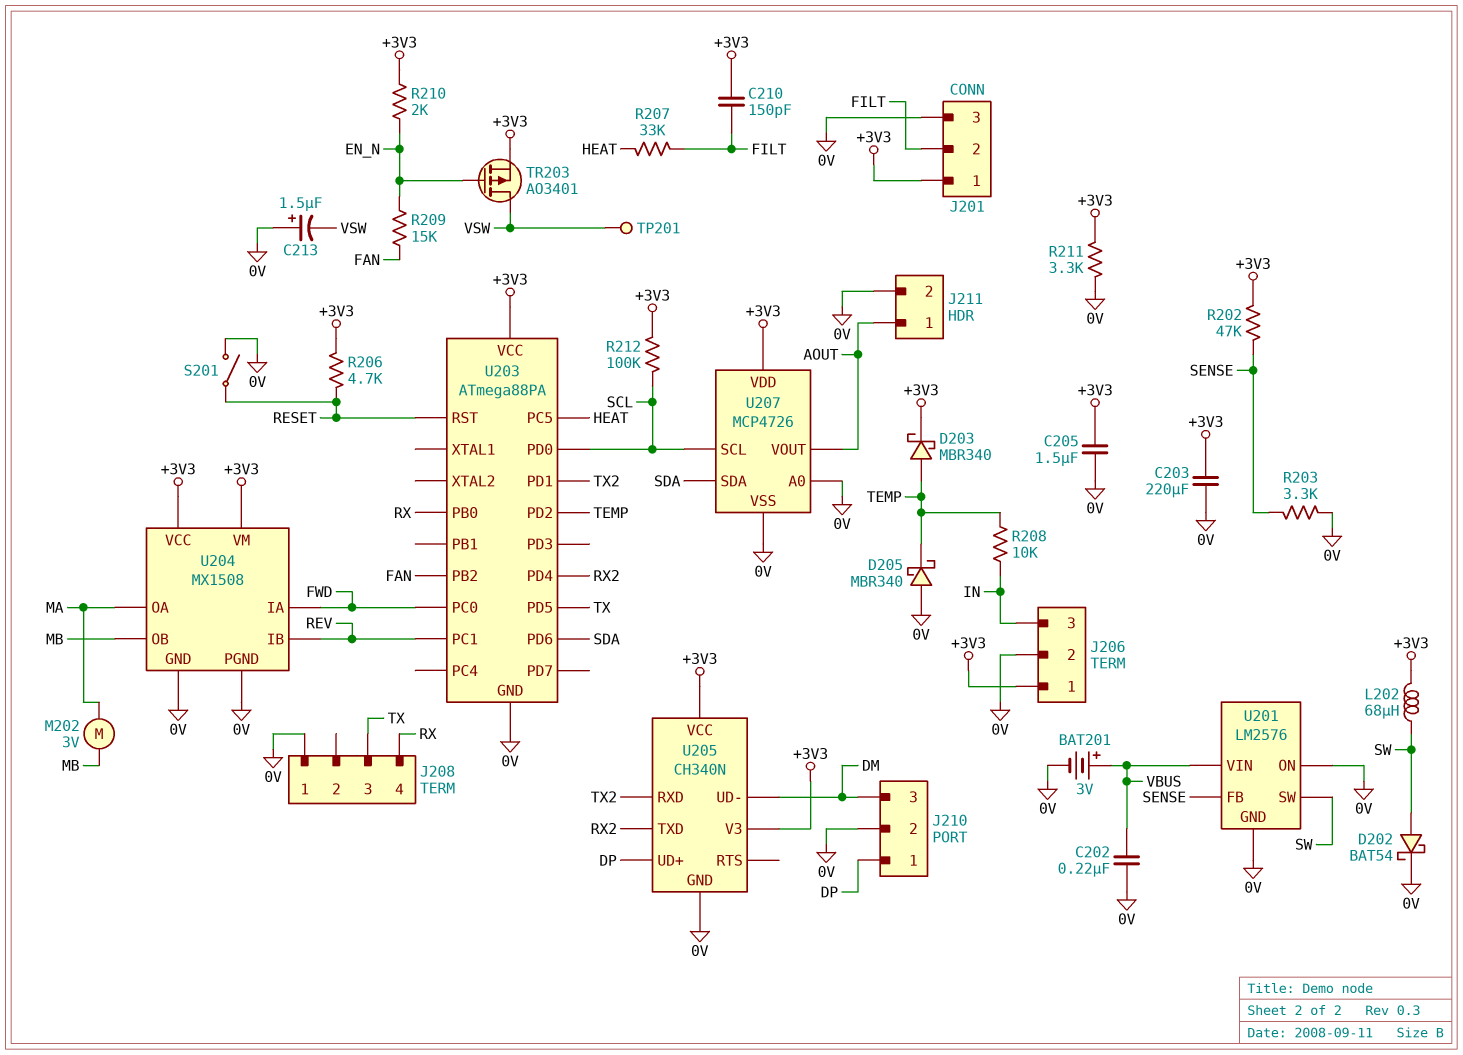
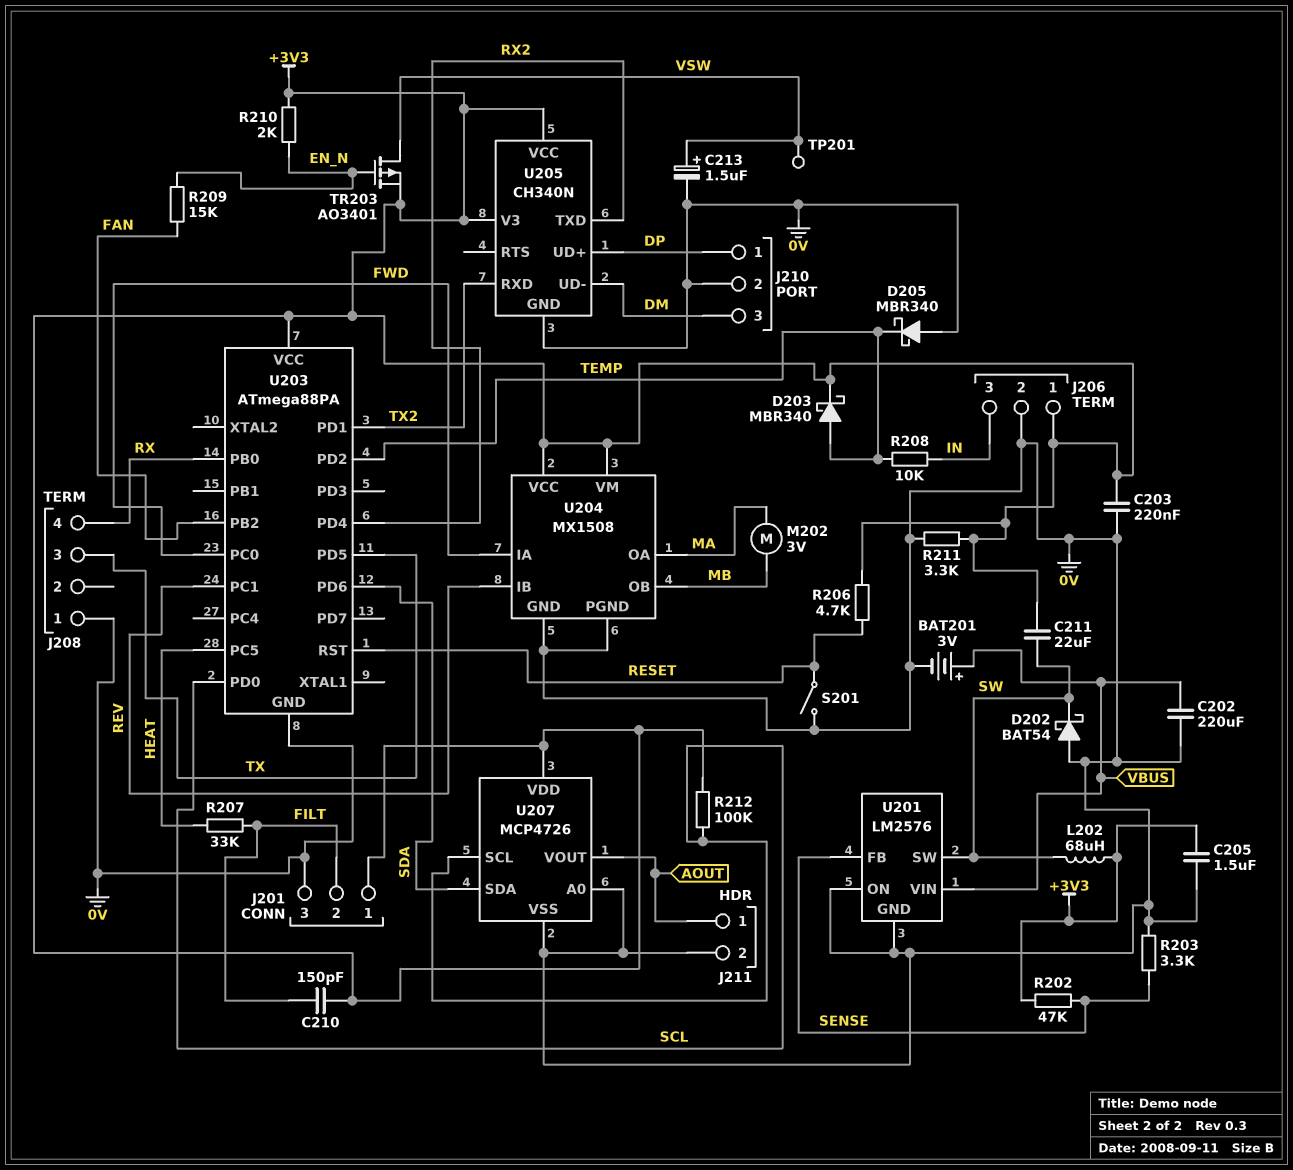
C202: 220nF (0V, VBUS) -> 220uF (0V, VBUS)
C203: 220uF (+3V3, 0V) -> 220nF (+3V3, 0V)
C211: none -> 22uF (+3V3, SW)
C213: 1.5uF (plus 0V, minus VSW) -> 1.5uF (plus VSW, minus 0V)
D202: schottky BAT54 (A SW, K 0V) -> schottky BAT54 (A 0V, K SW)

